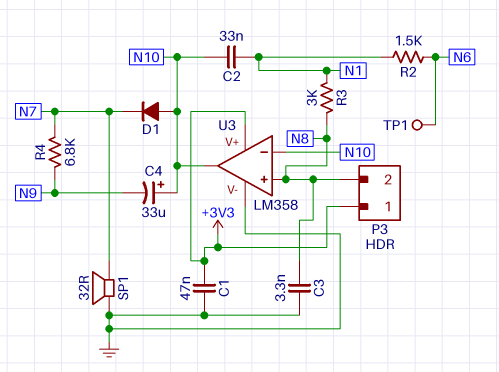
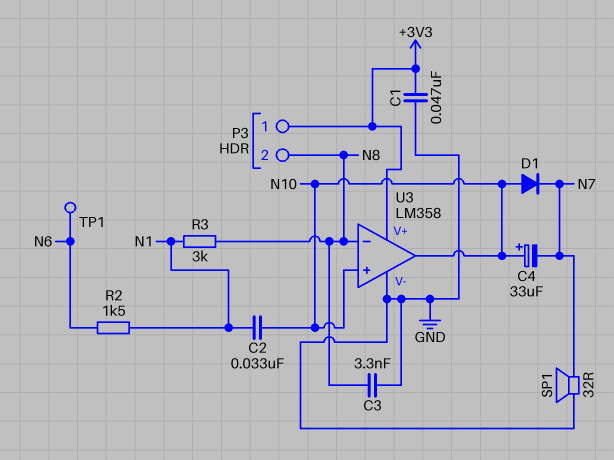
C4: 33uF (plus N10, minus N9) -> 33uF (plus N10, minus N7)
R4: 6.8k (N7, N9) -> none
U3 pin in+: N8 -> N10
U3 pin in-: N10 -> N8

